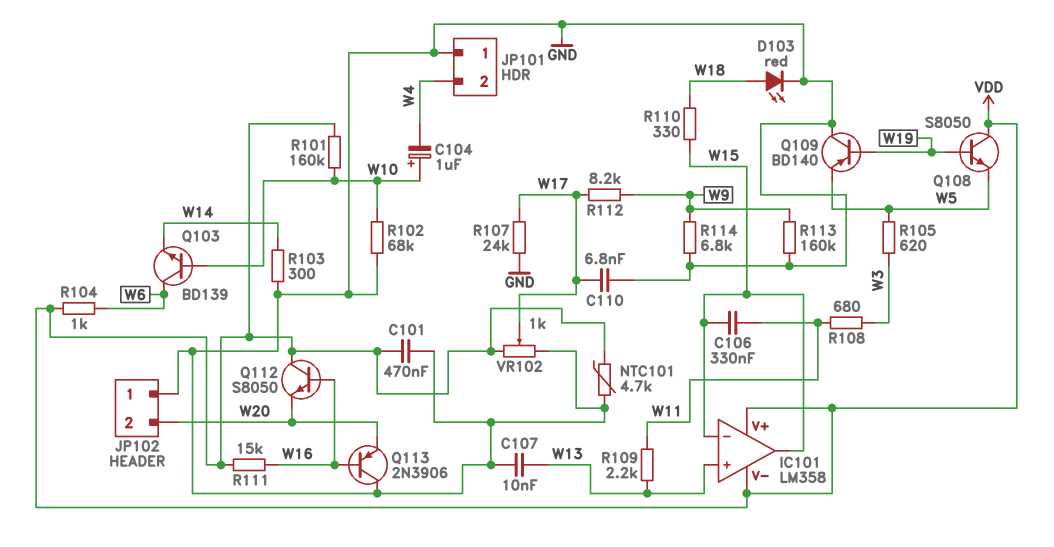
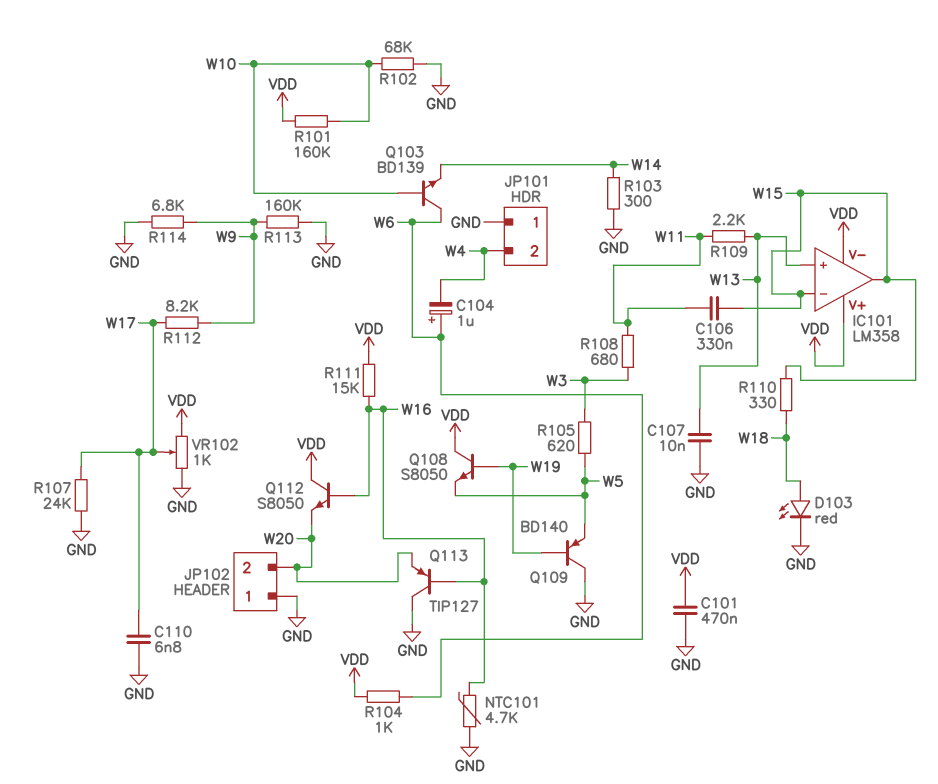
C104: 1uF (plus W10, minus W4) -> 1uF (plus W6, minus W4)
NTC101: 4.7k (GND, VDD) -> 4.7k (GND, W16)
Q113: PNP 2N3906 (B W16, C GND, E W20) -> PNP TIP127 (B W16, C GND, E W20)

